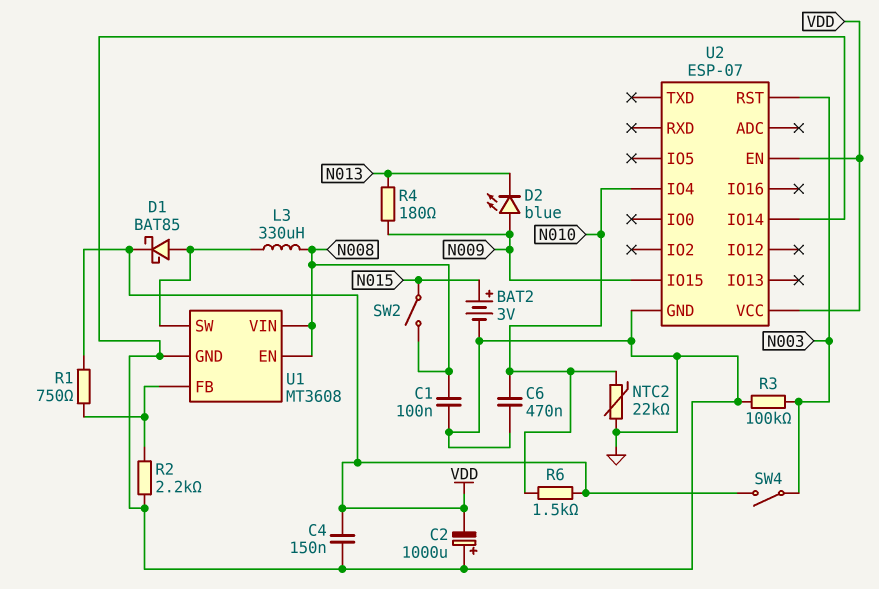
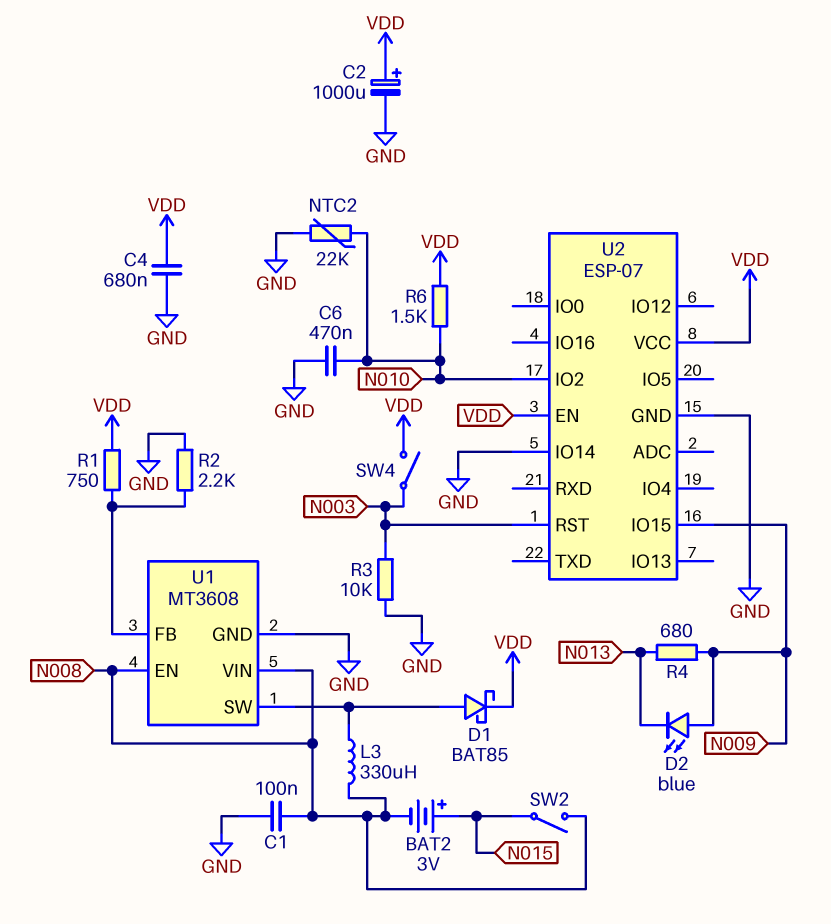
BAT2: 3V (plus N015, minus GND) -> 3V (plus N015, minus N008)
C2: 1000uF (plus GND, minus VDD) -> 1000uF (plus VDD, minus GND)
C4: 150nF (GND, VDD) -> 680nF (GND, VDD)
R3: 100k (GND, N003) -> 10k (GND, N003)
R4: 180 (N009, N013) -> 680 (N009, N013)
U2 pin IO2: none -> N010
U2 pin IO4: N010 -> none

